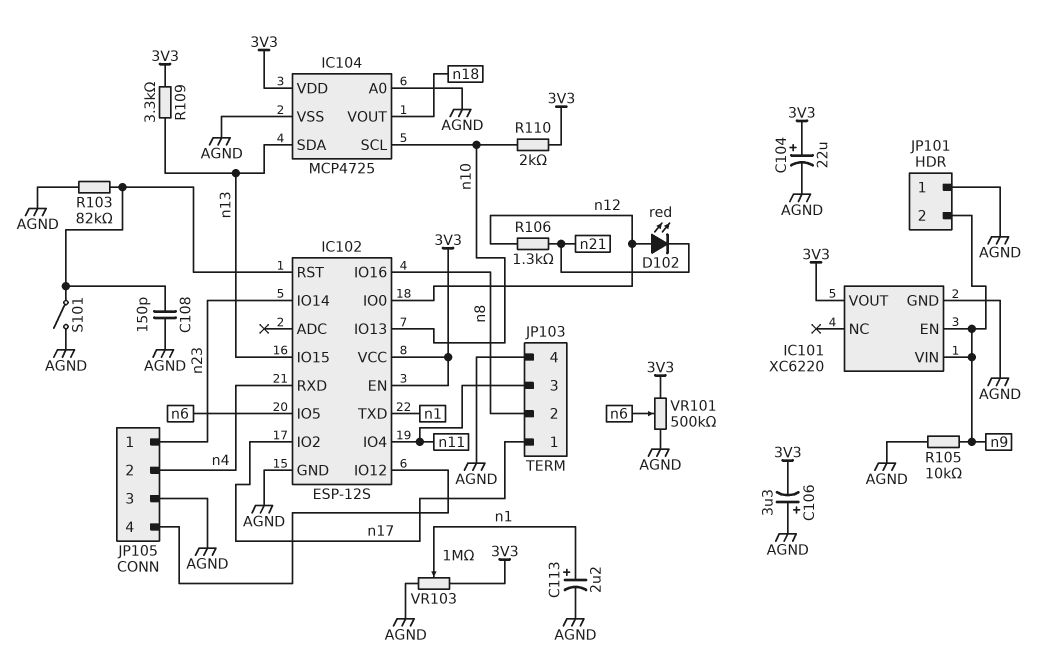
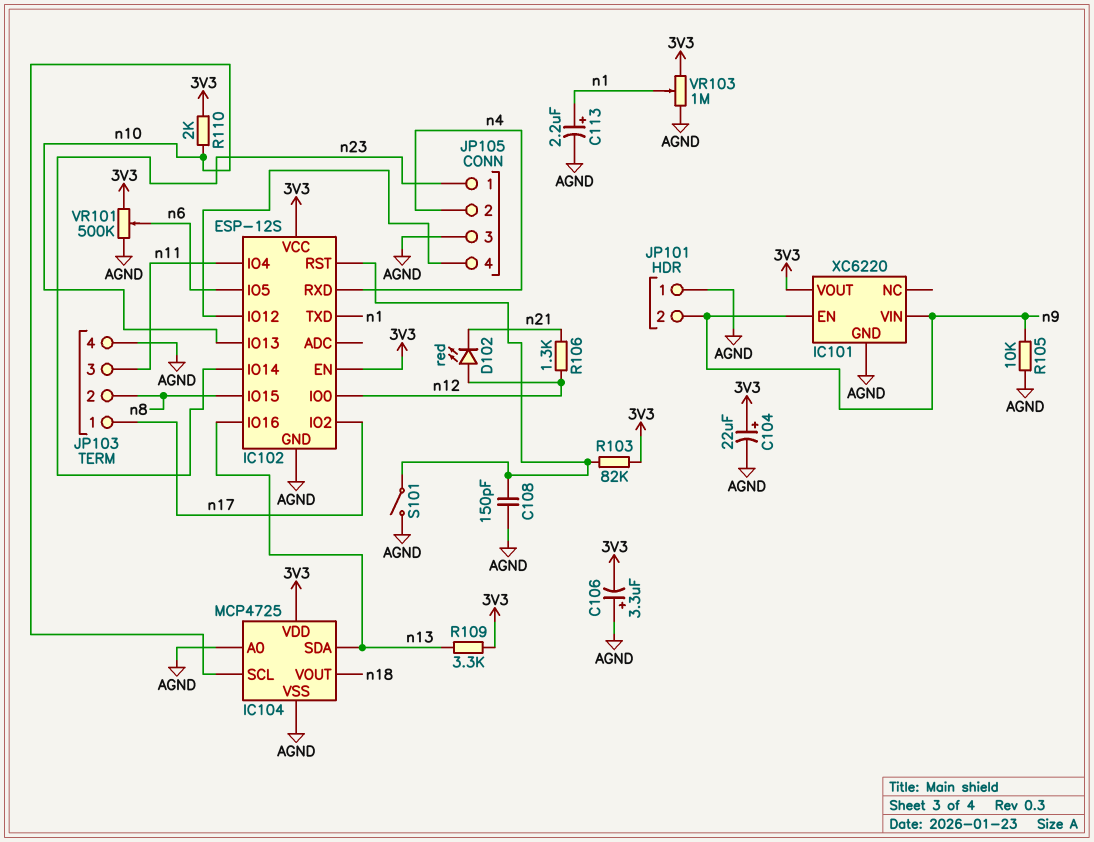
IC102 pin IO15: n13 -> n8
IC102 pin IO16: n8 -> n13
R103: 82k (AGND, IC102/RST) -> 82k (3V3, IC102/RST)

